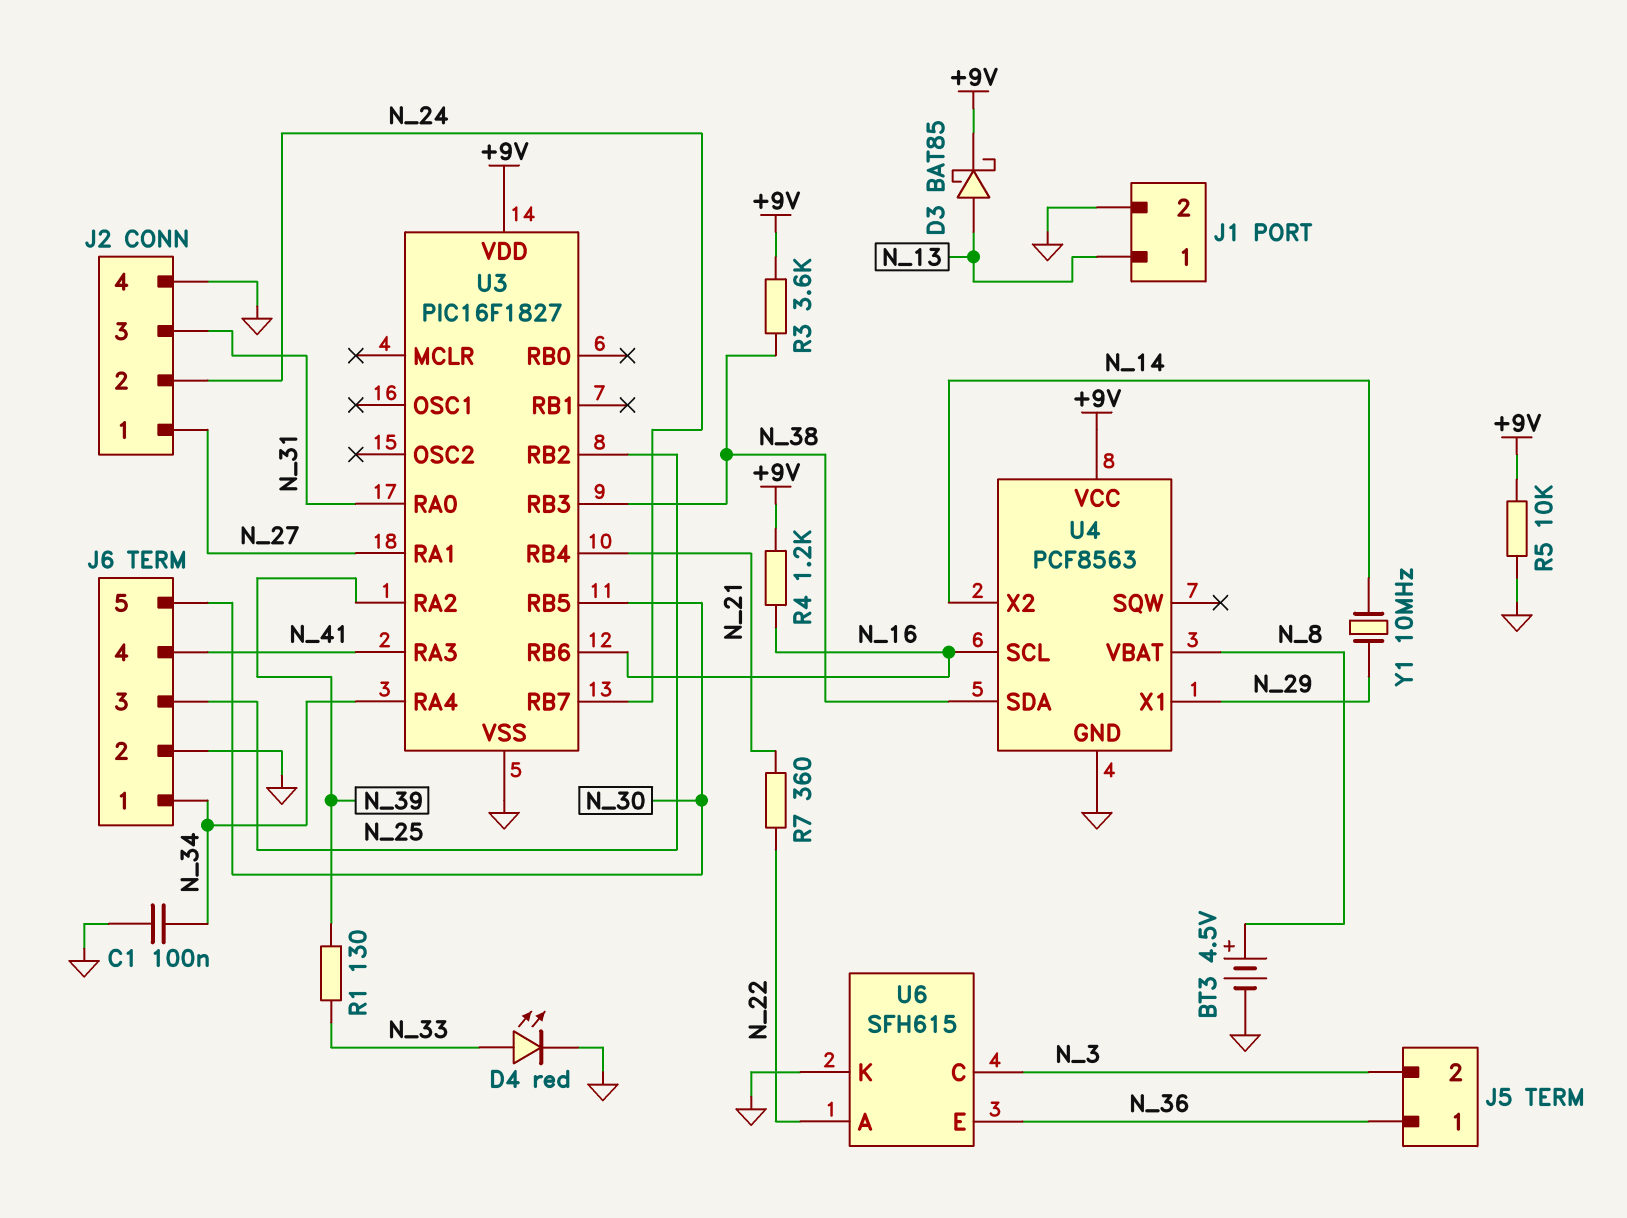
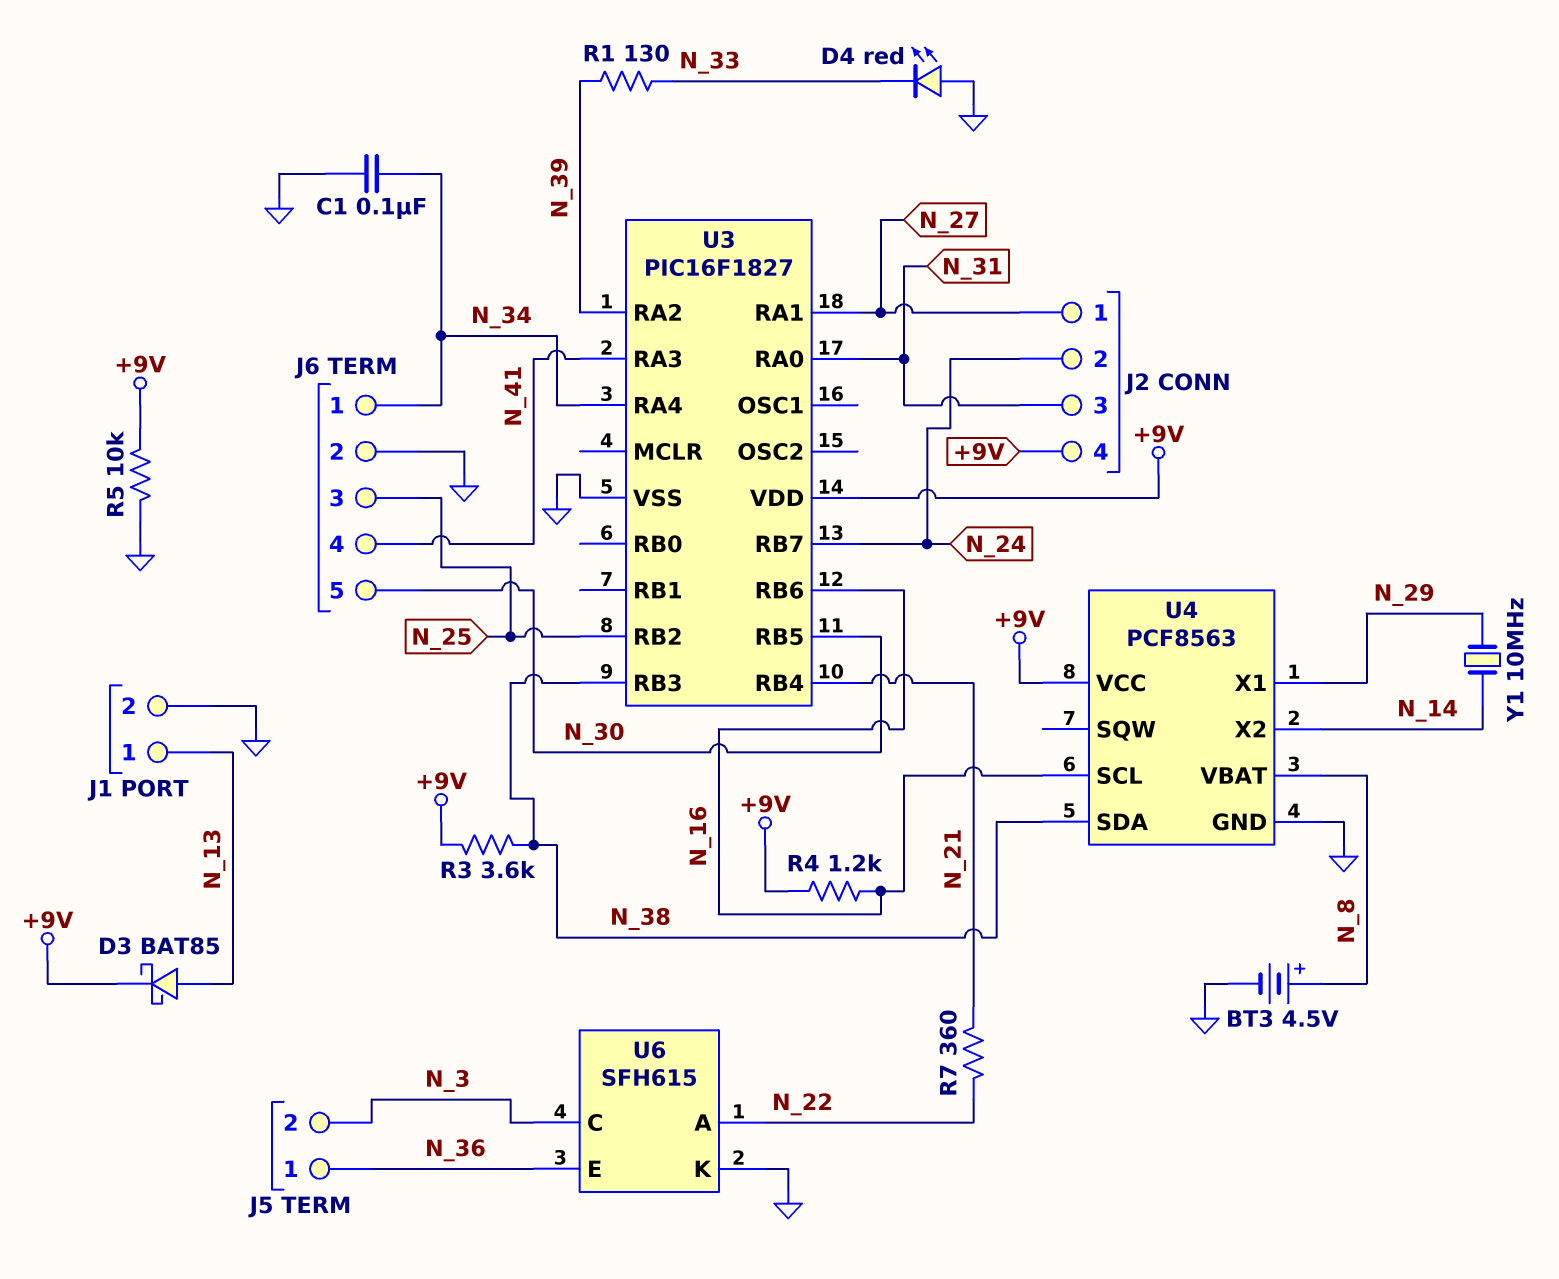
D4: LED red (A N_33, K GND) -> LED red (A GND, K N_33)
J2 pin 4: GND -> +9V

